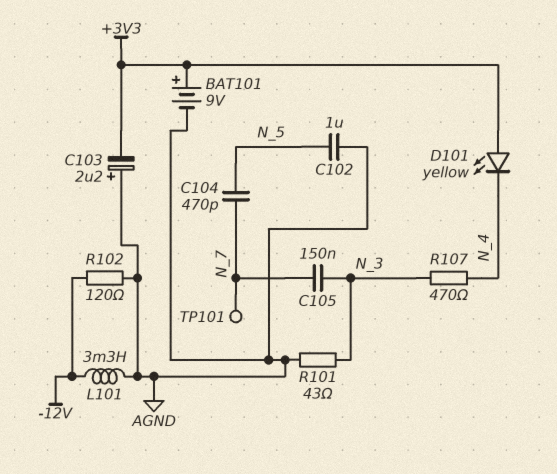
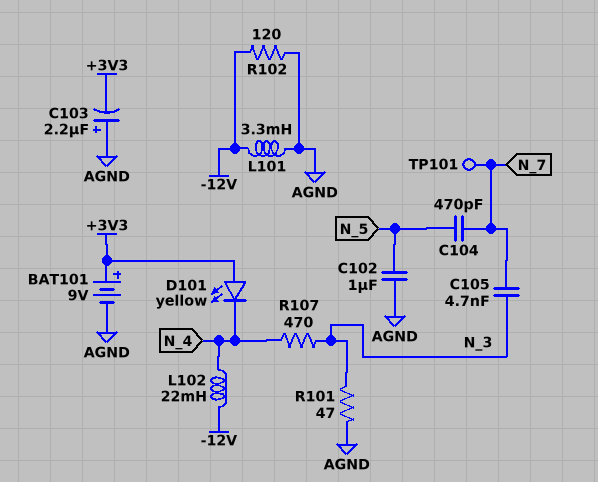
C105: 150nF (N_3, N_7) -> 4.7nF (N_3, N_7)
L102: none -> 22mH (-12V, N_4)
R101: 43 (AGND, N_3) -> 47 (AGND, N_3)

